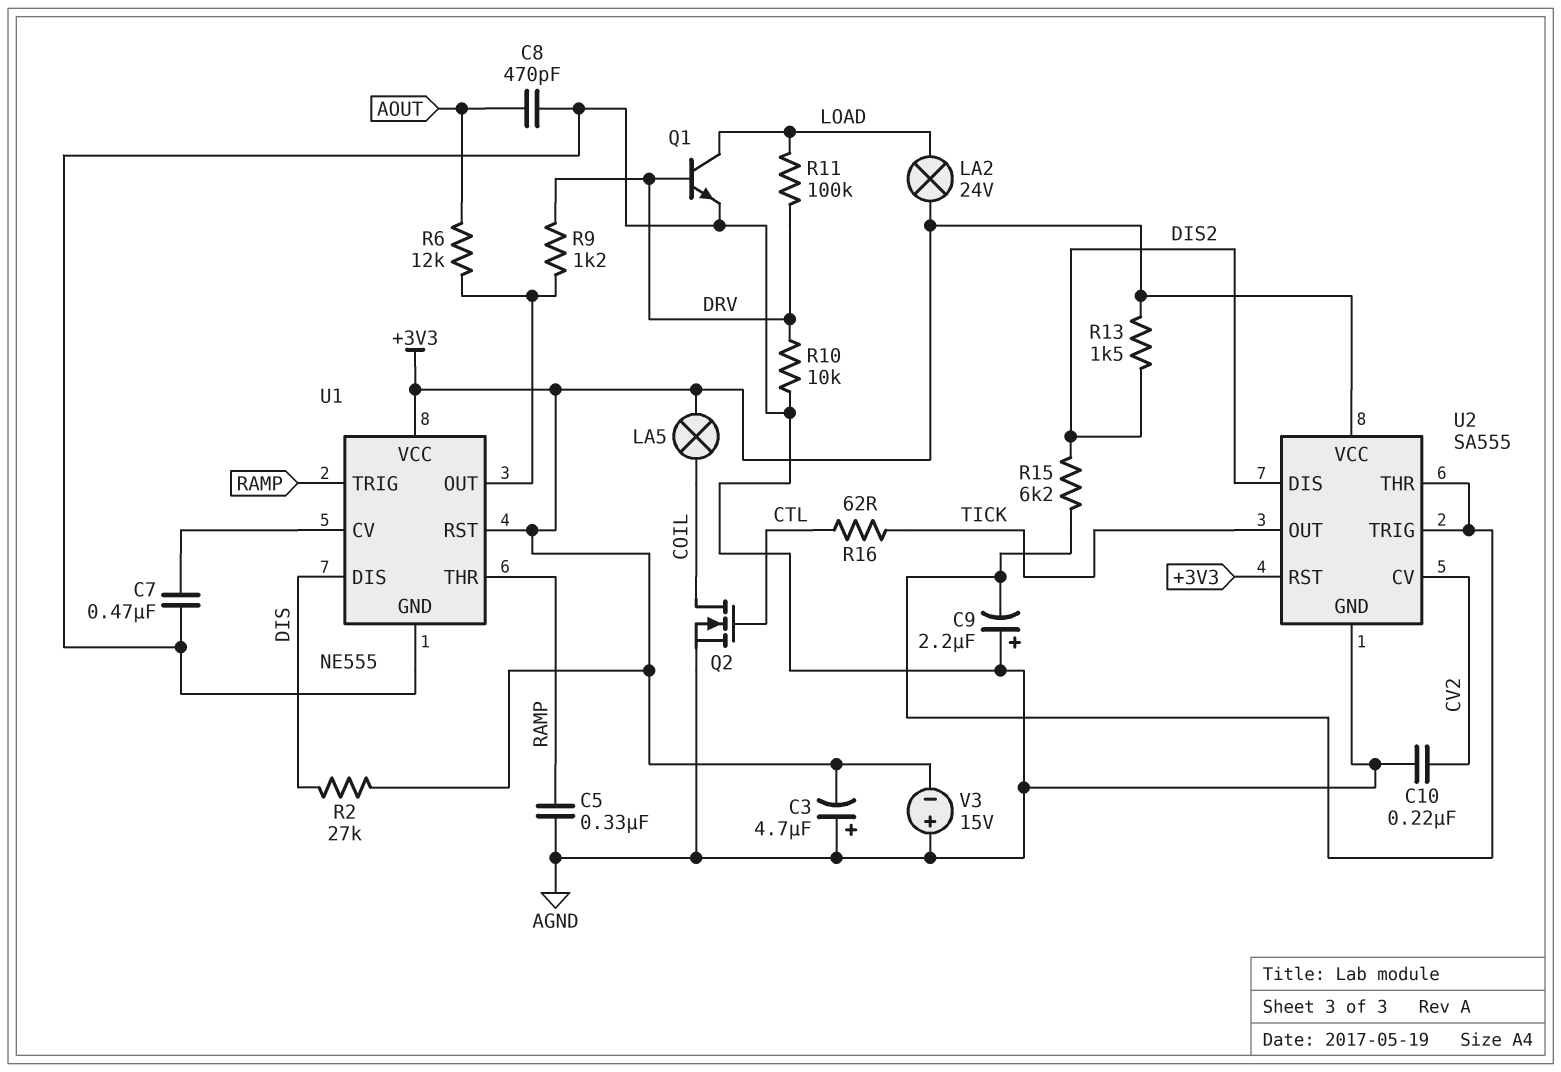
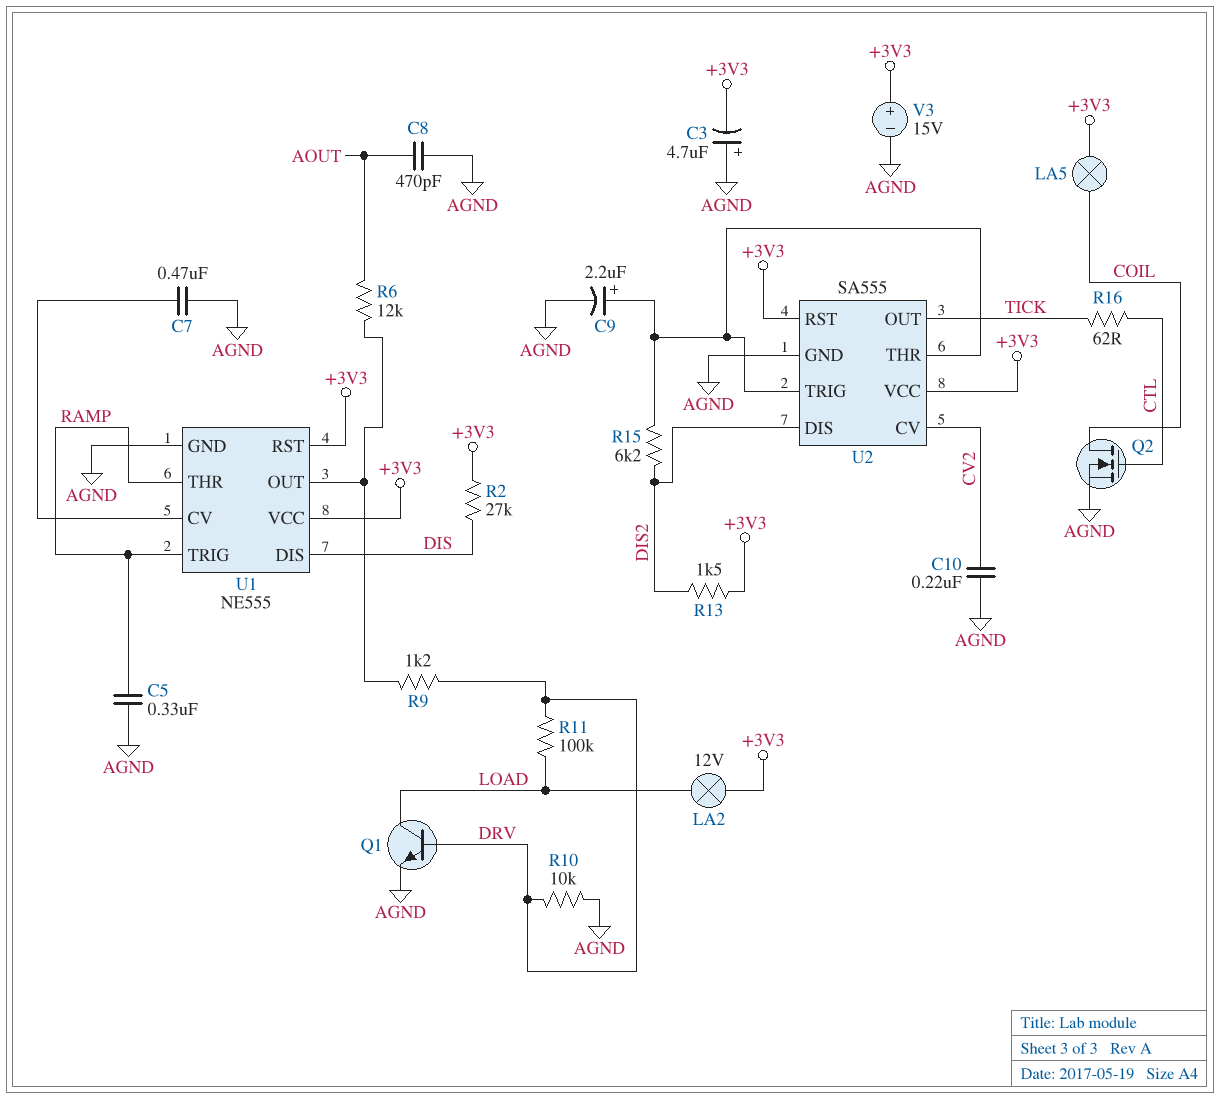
C9: 2.2uF (plus AGND, minus U2/THR) -> 2.2uF (plus U2/THR, minus AGND)
LA2: lamp 24V (+3V3, LOAD) -> lamp 12V (+3V3, LOAD)
V3: 15V (plus AGND, minus +3V3) -> 15V (plus +3V3, minus AGND)

